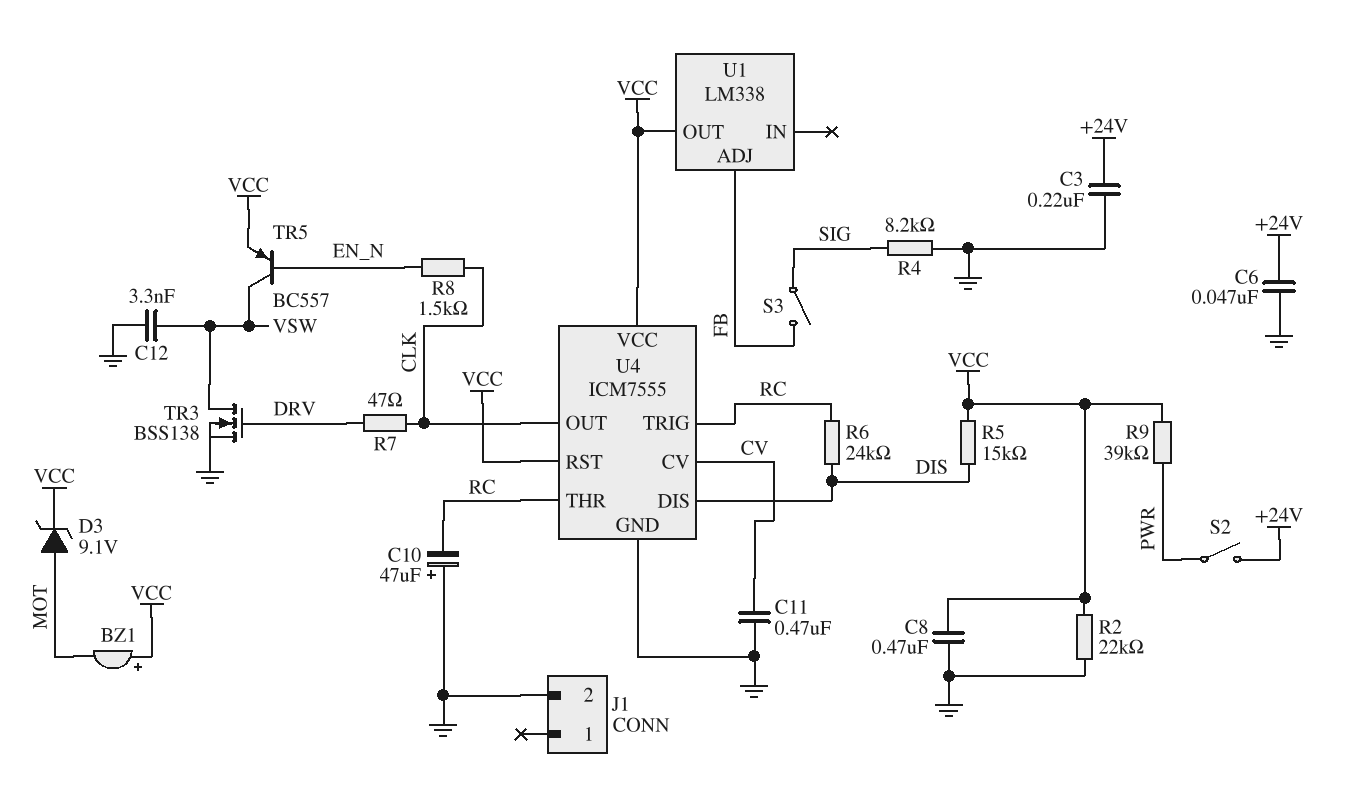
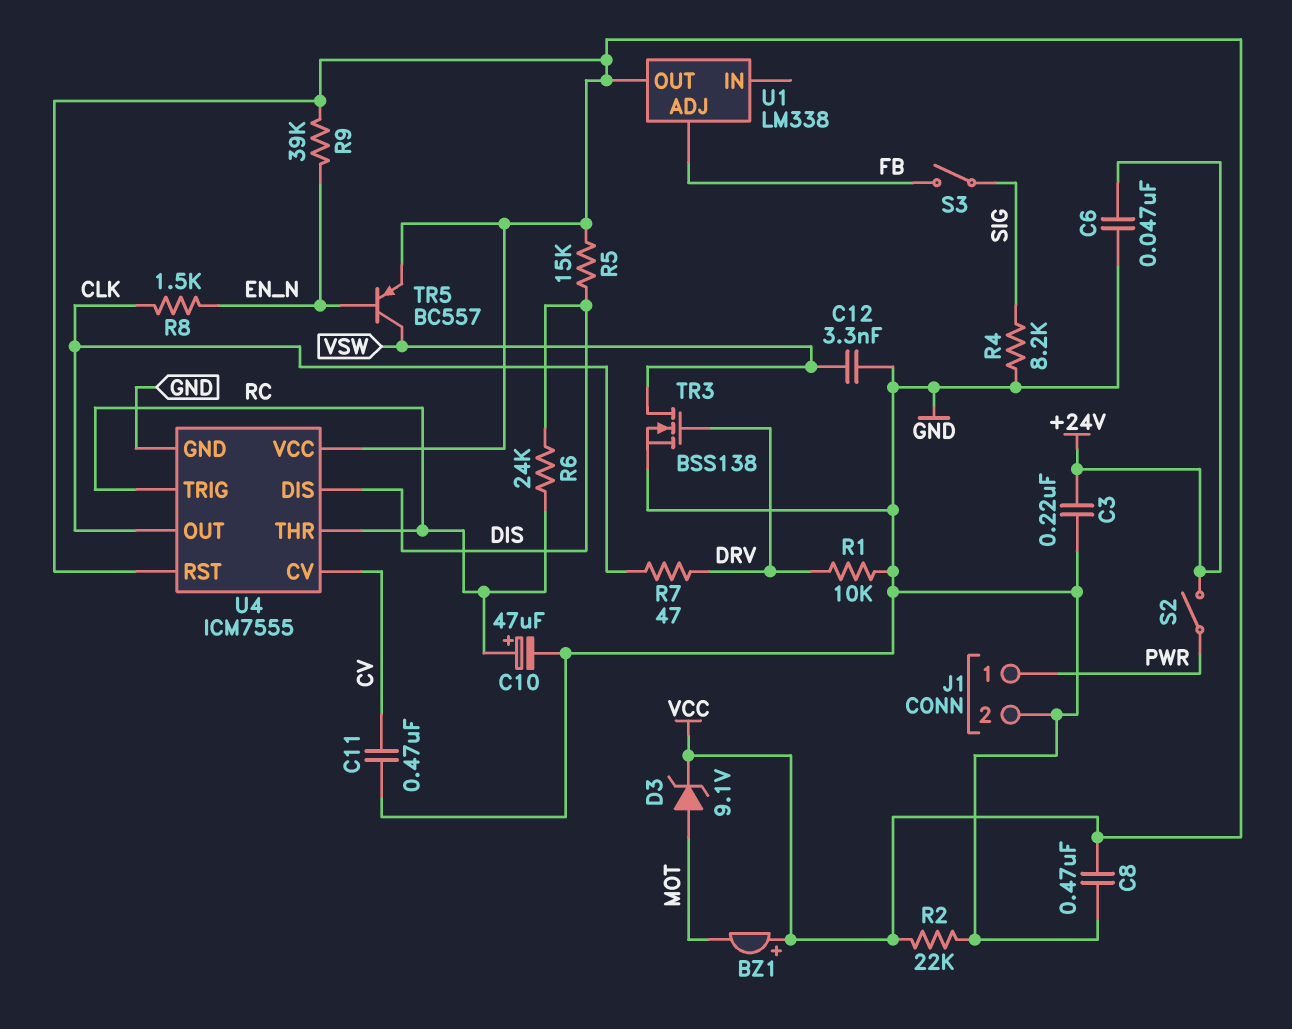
C10: 47uF (plus GND, minus RC) -> 47uF (plus RC, minus GND)
J1 pin 1: none -> PWR
R1: none -> 10k (DRV, GND)
R9: 39k (PWR, VCC) -> 39k (EN_N, VCC)

